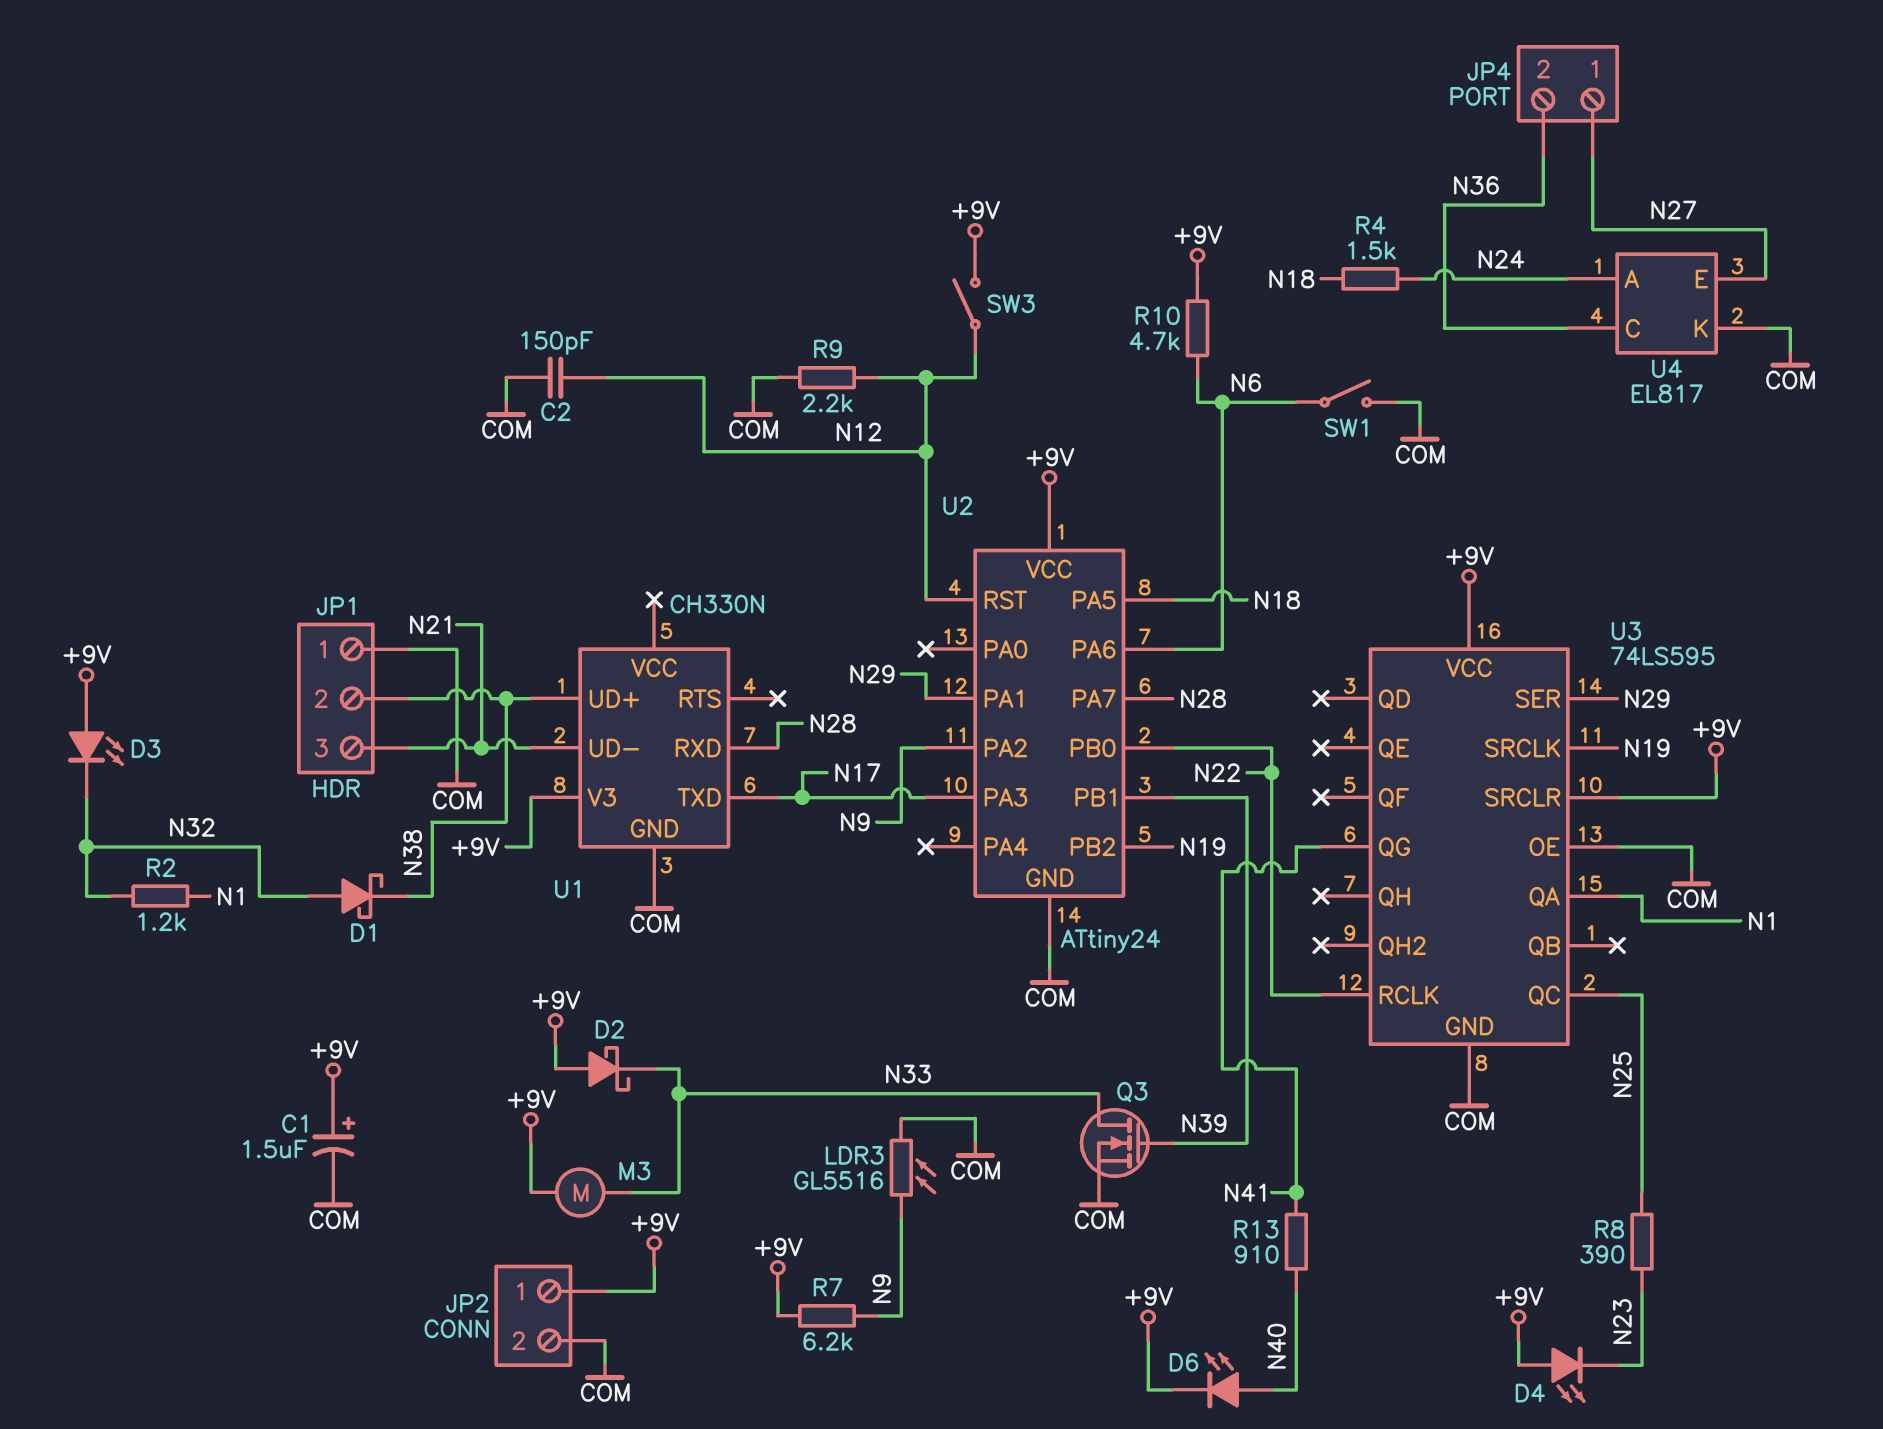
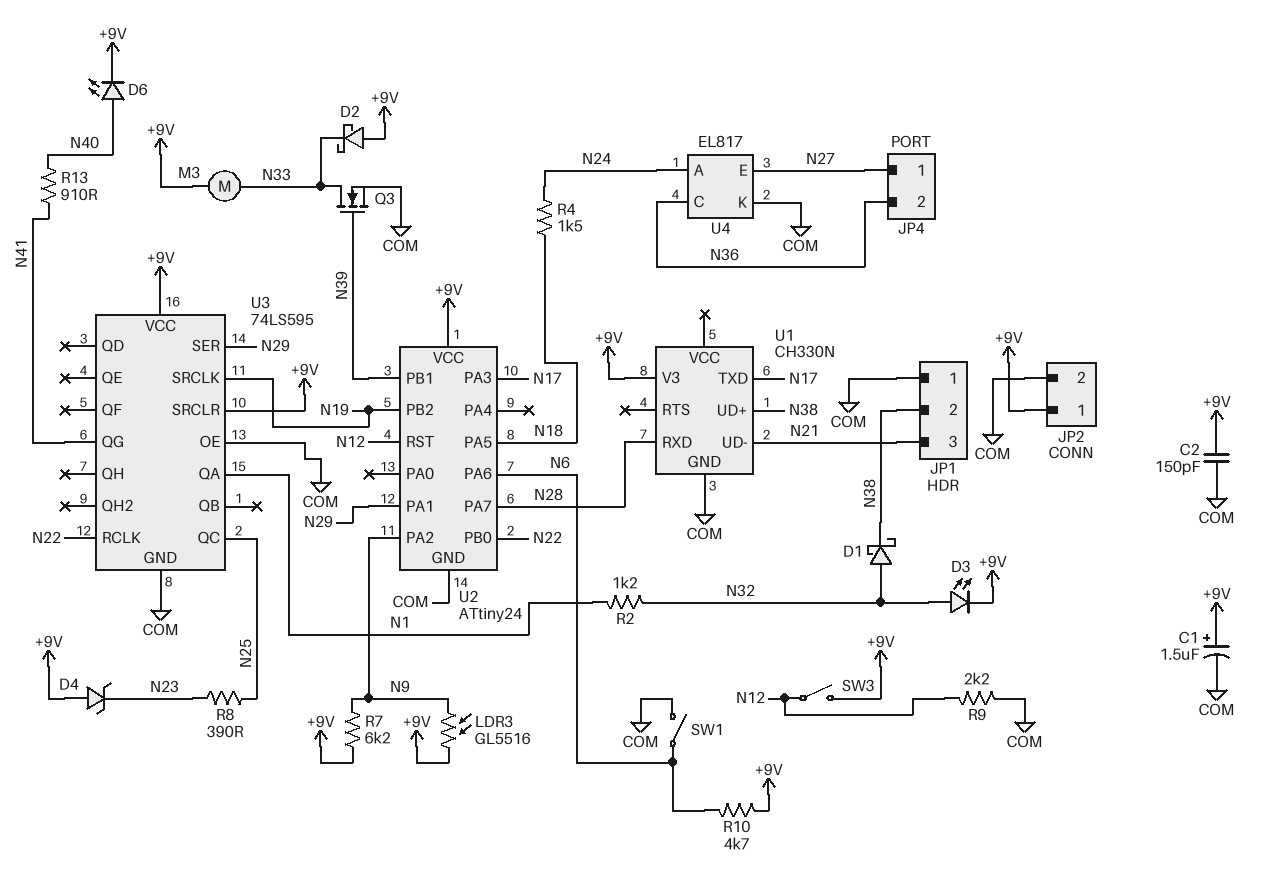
C2: 150pF (COM, N12) -> 150pF (+9V, COM)
D3: LED (A +9V, K N32) -> LED (A N32, K +9V)
D4: LED (A +9V, K N23) -> zener (A +9V, K N23)
LDR3: GL5516 (COM, N9) -> GL5516 (+9V, N9)

